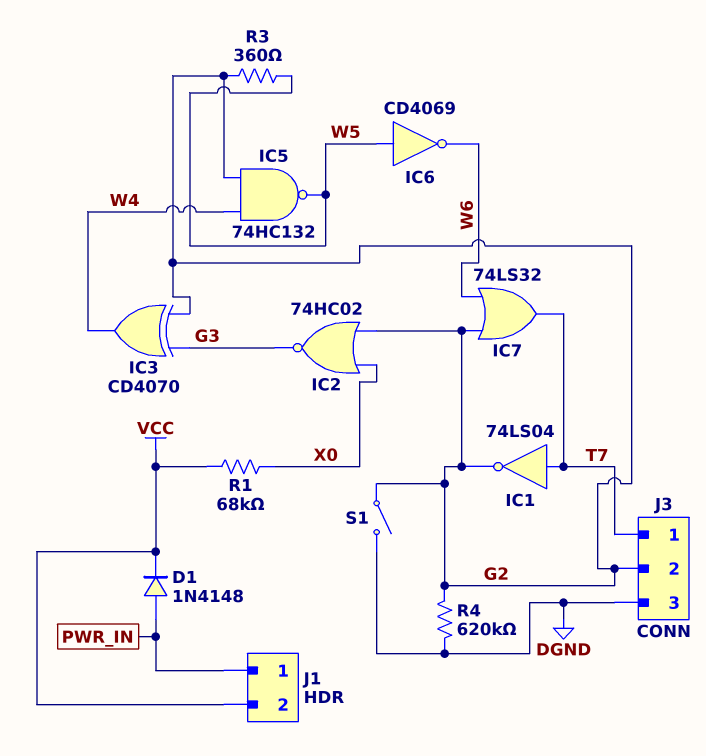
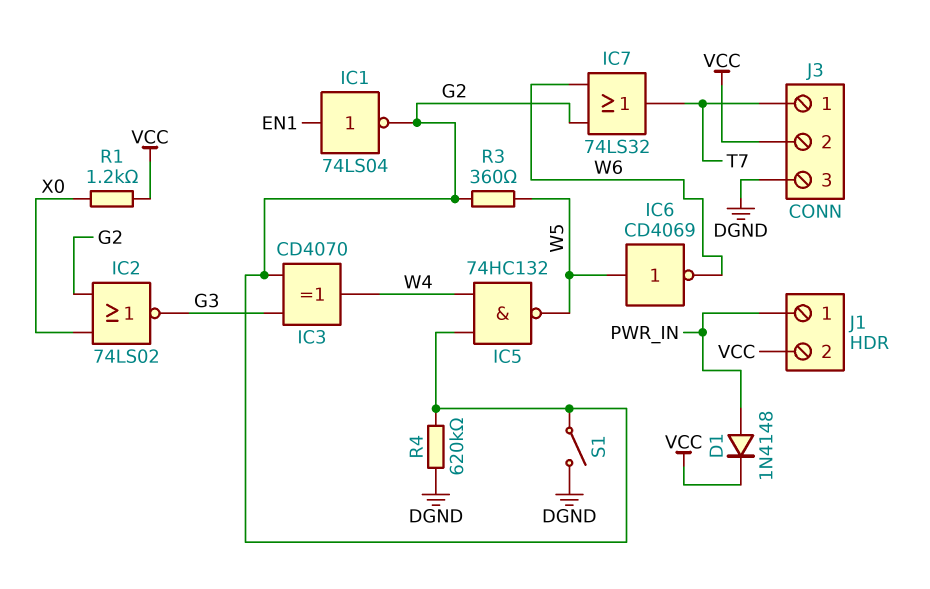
IC1: NOT 74LS04 (in T7, out G2) -> NOT 74LS04 (in EN1, out G2)
IC2: NOR 74HC02 (in G2, in X0, out G3) -> NOR 74LS02 (in G2, in X0, out G3)
J3 pin 2: G2 -> VCC
R1: 68k (VCC, X0) -> 1.2k (VCC, X0)

